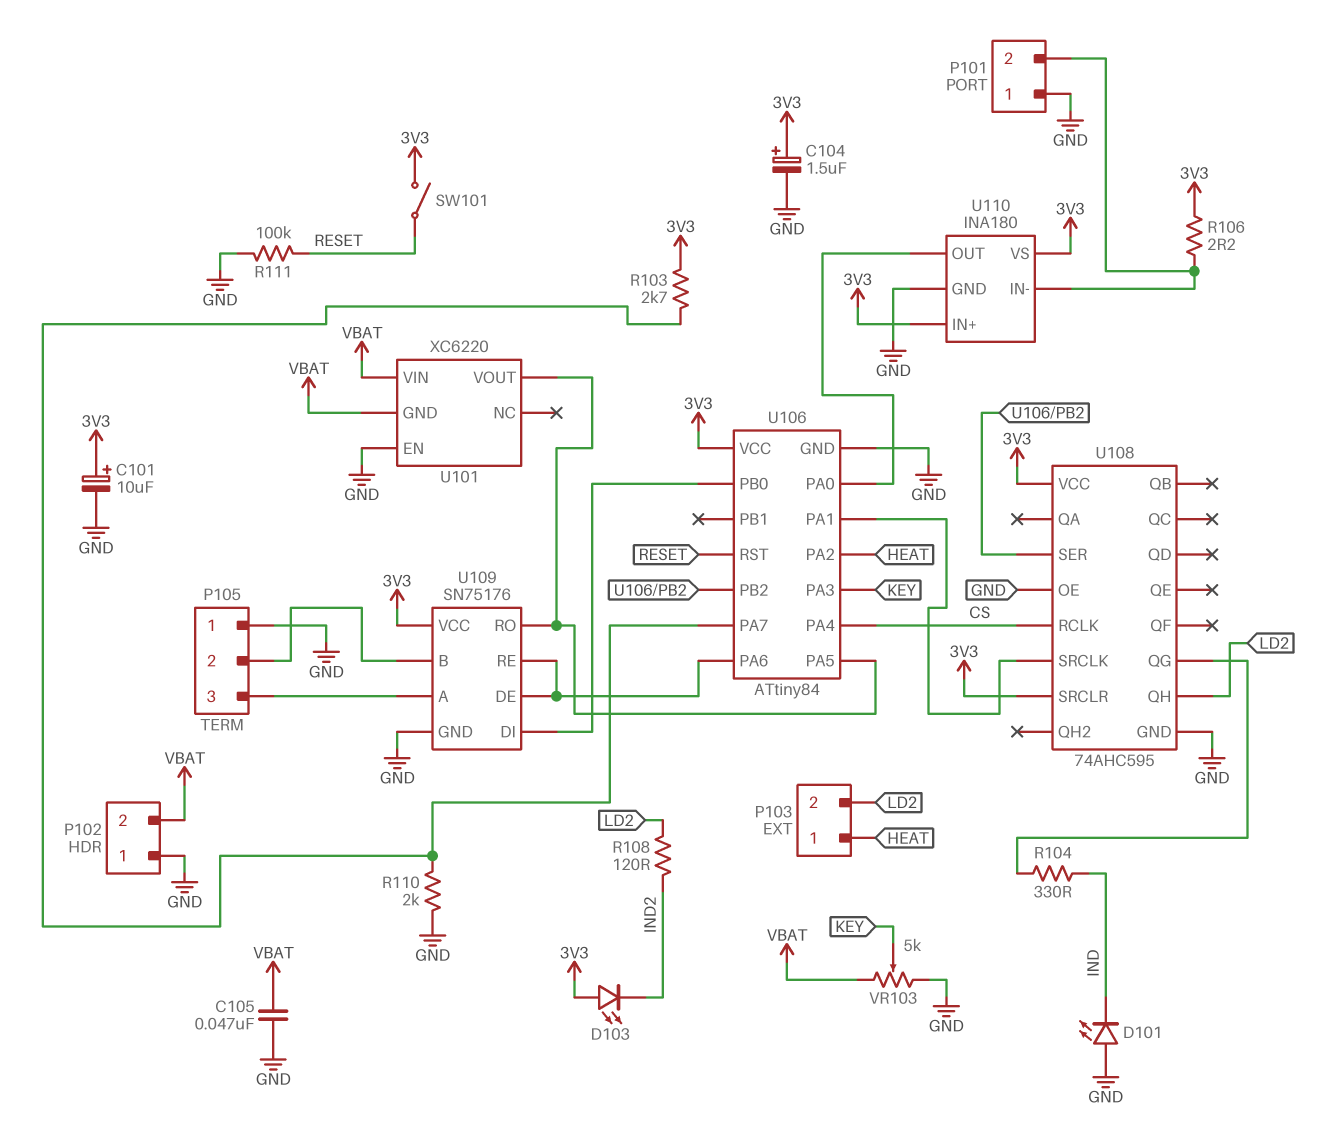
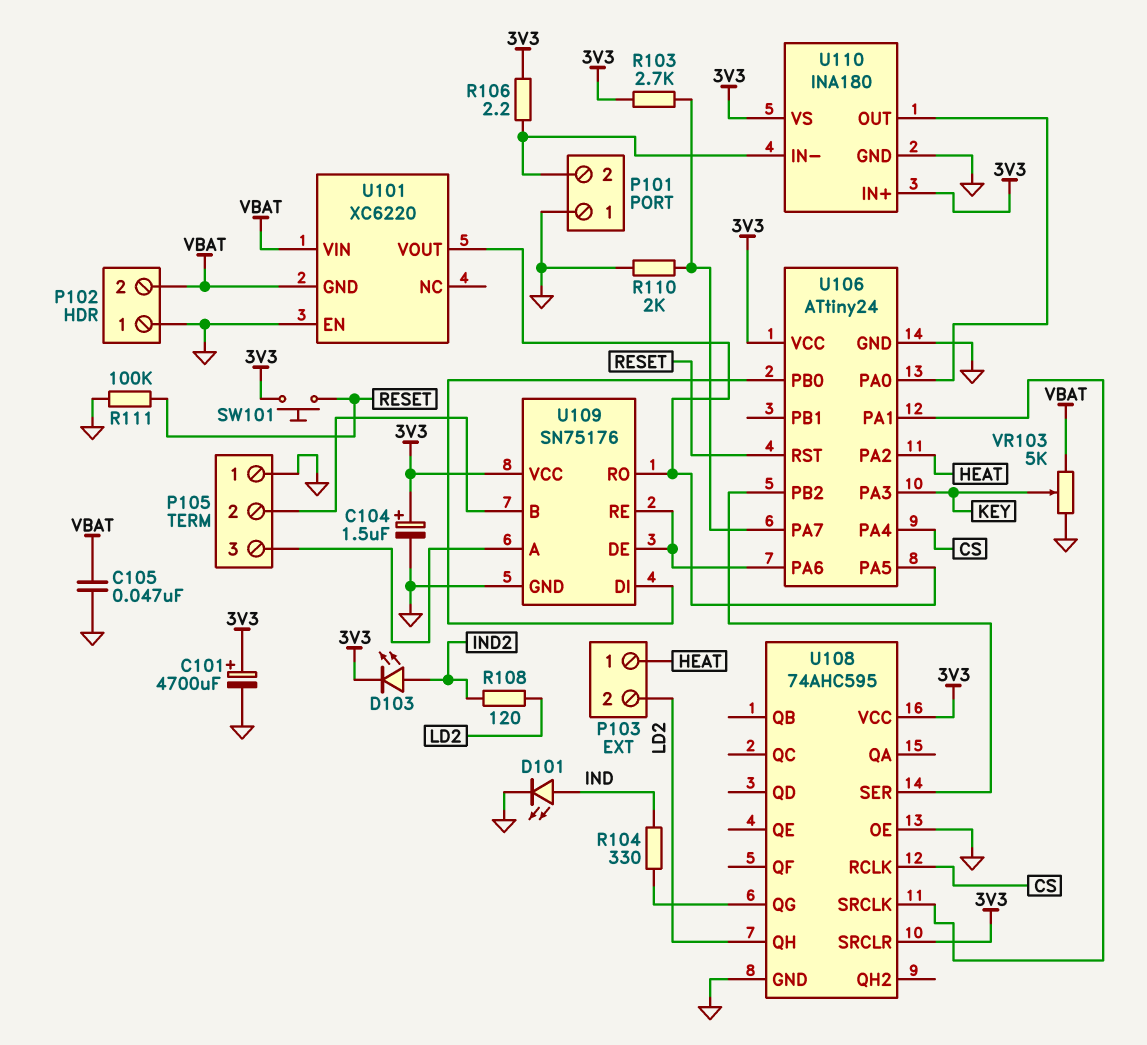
C101: 10uF (plus 3V3, minus GND) -> 4700uF (plus 3V3, minus GND)
D101: LED (A GND, K IND) -> LED (A IND, K GND)
D103: LED (A 3V3, K IND2) -> LED (A IND2, K 3V3)
SW101: switch (3V3, RESET) -> button (3V3, RESET)
U106: ATtiny84 -> ATtiny24

